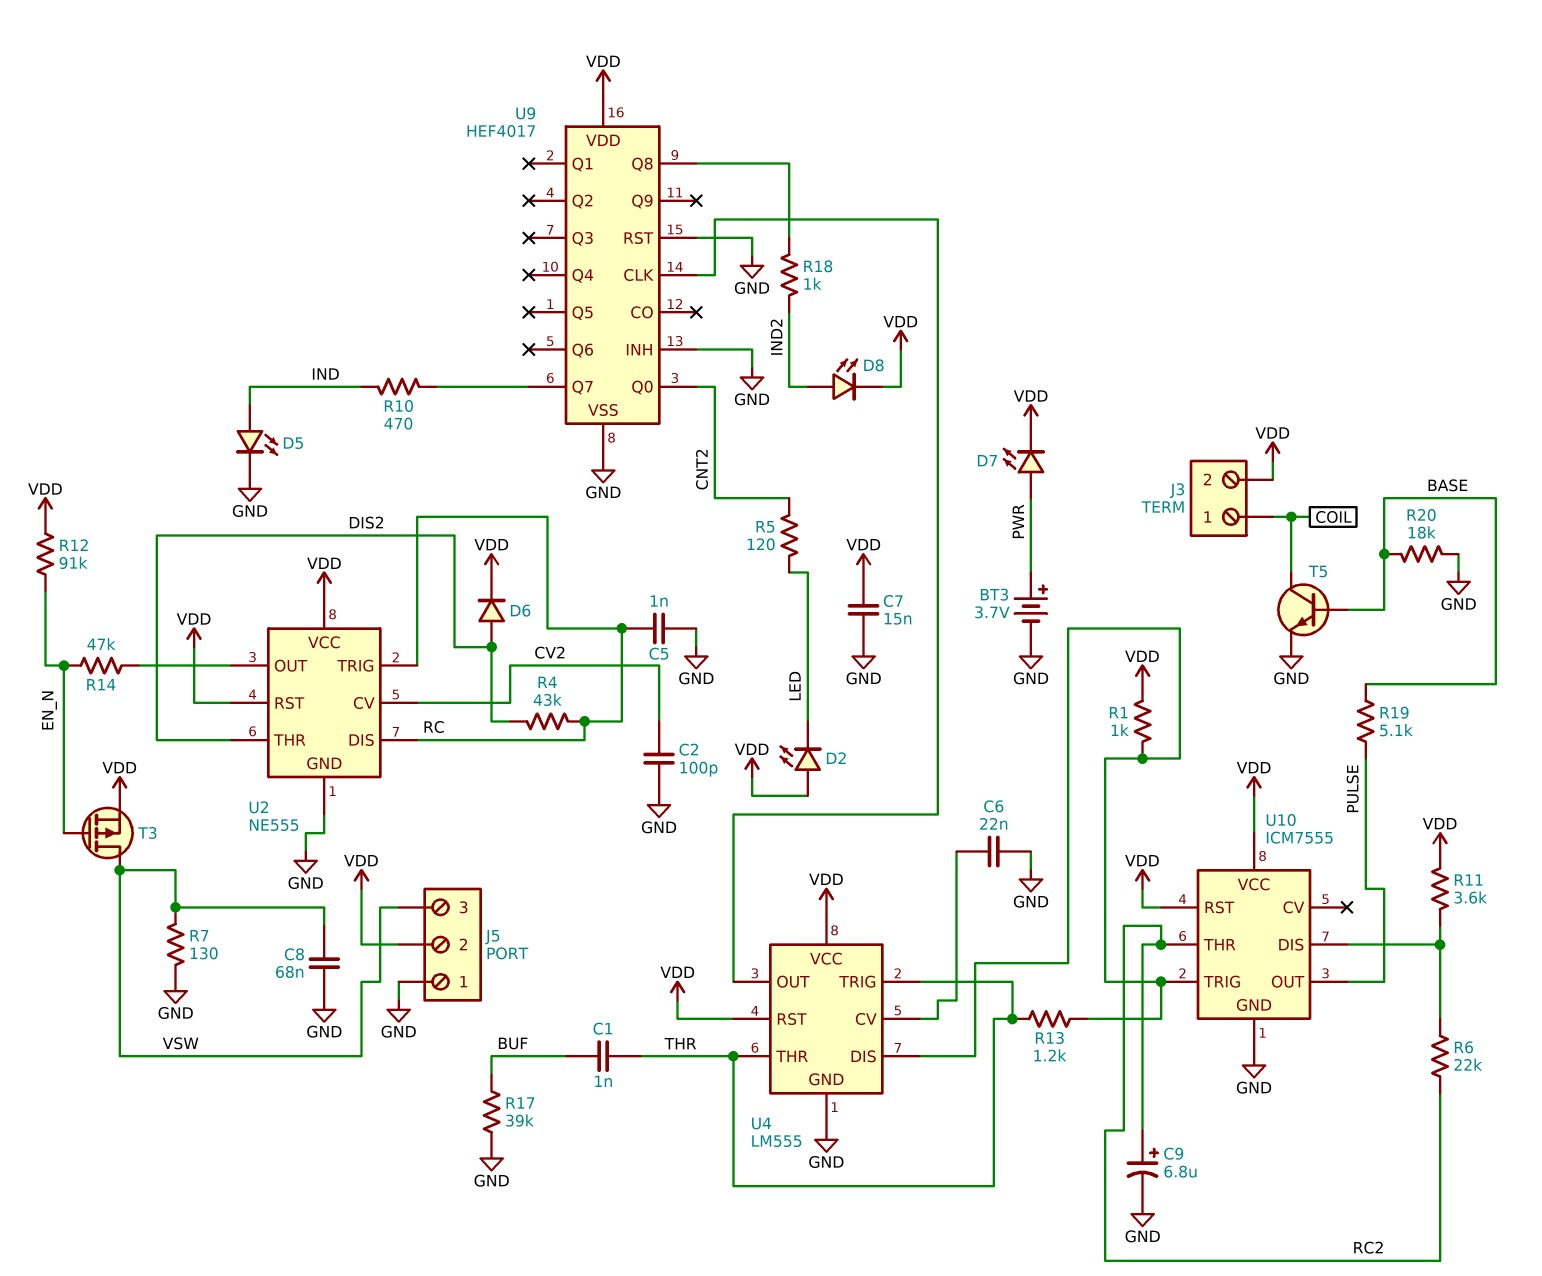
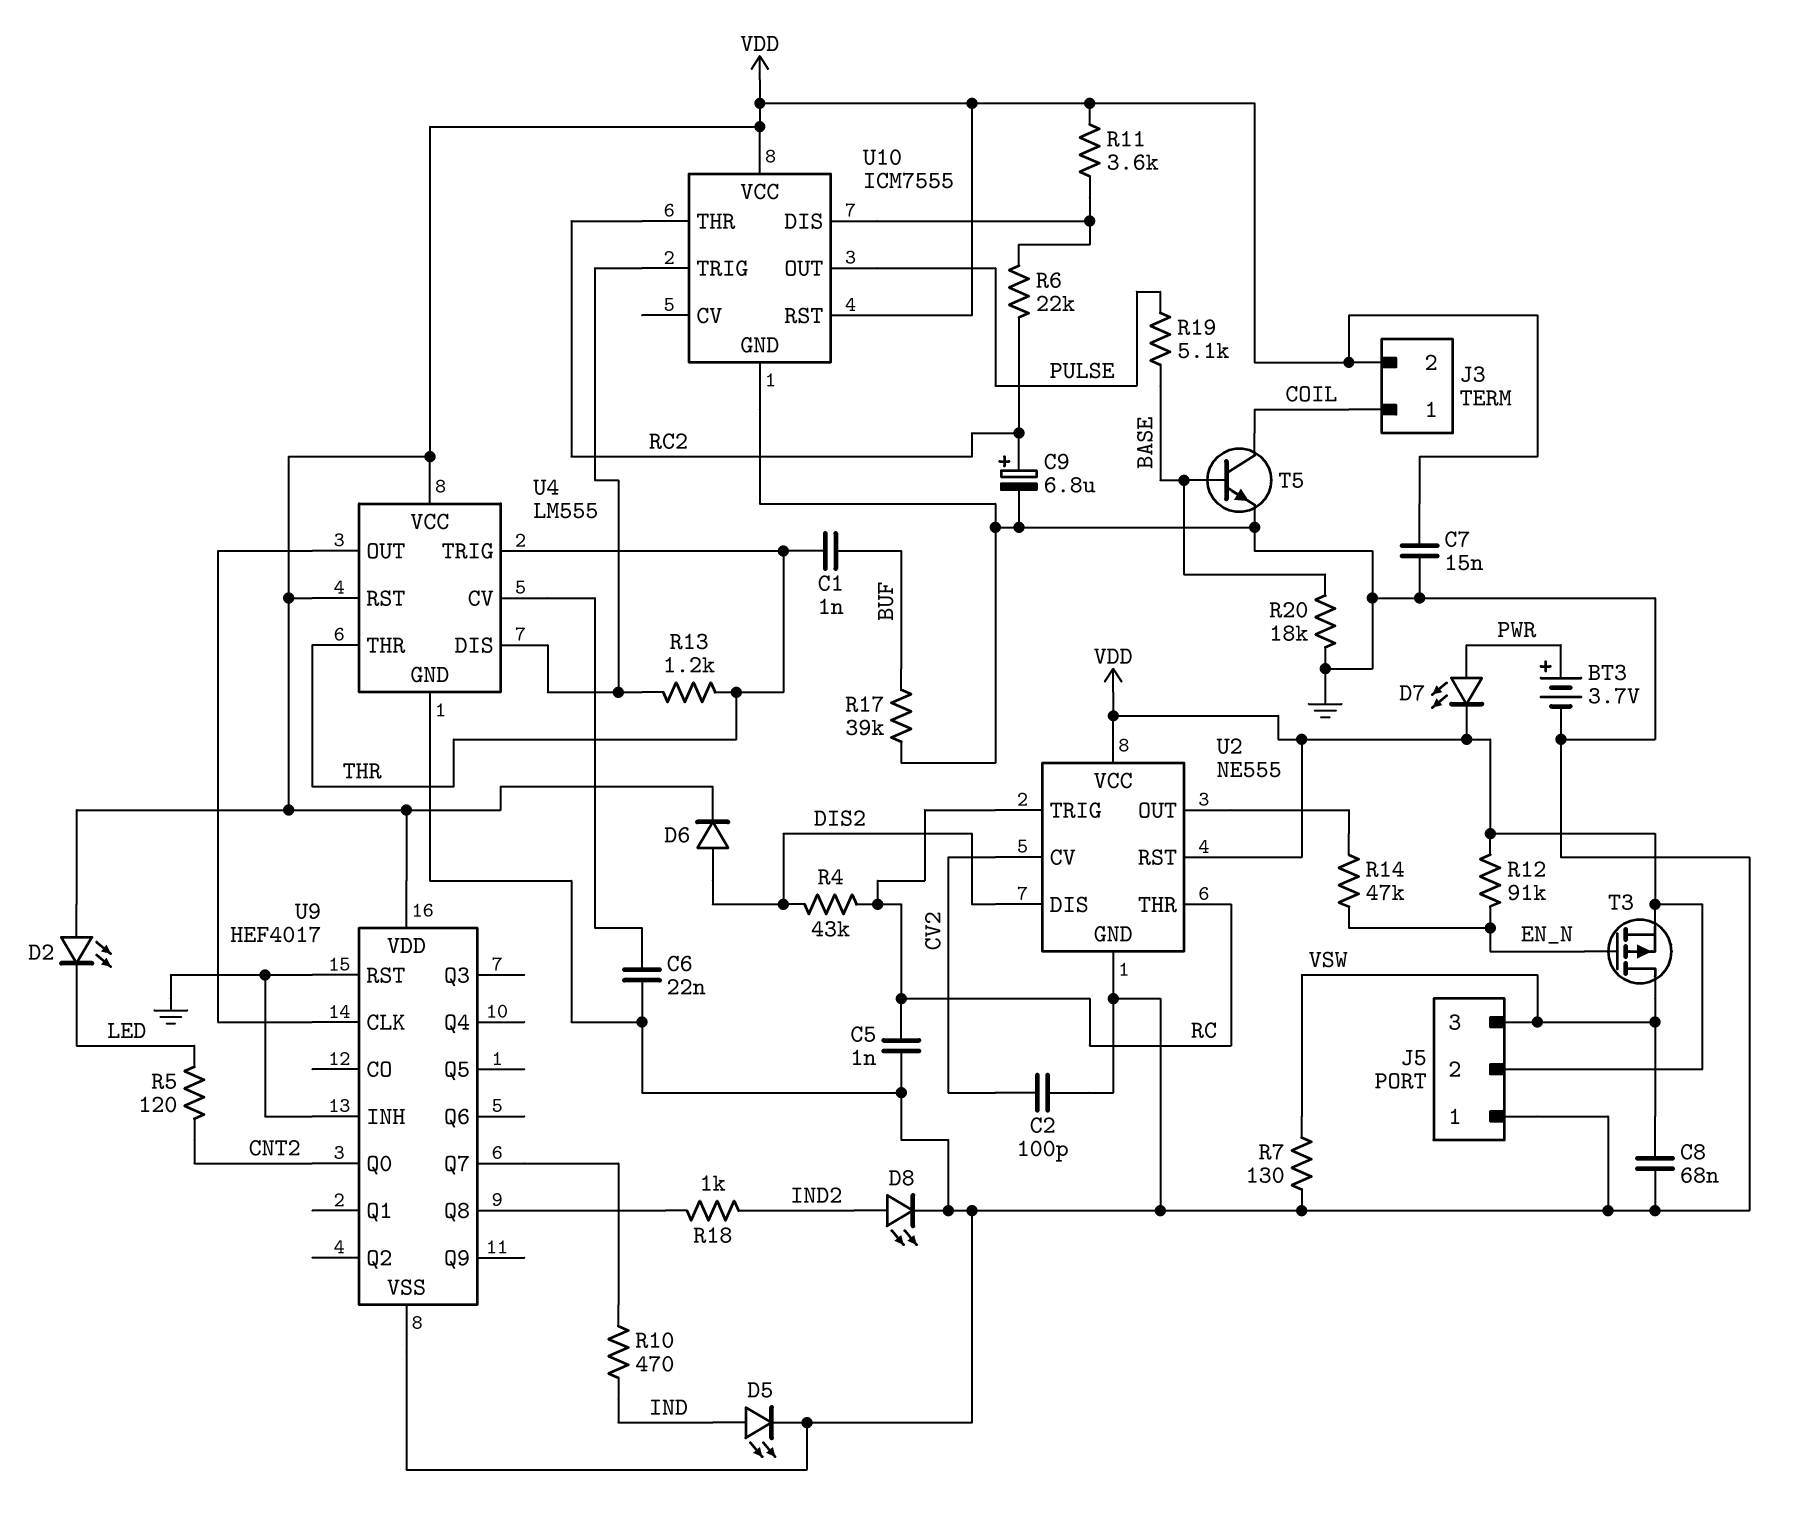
D8: LED (A IND2, K VDD) -> LED (A IND2, K GND)
R1: 1k (U4/DIS, VDD) -> none
U2 pin DIS: RC -> DIS2
U2 pin THR: DIS2 -> RC

